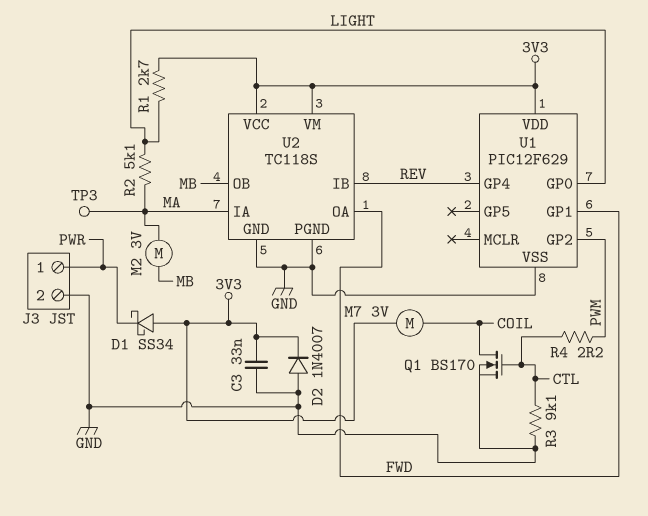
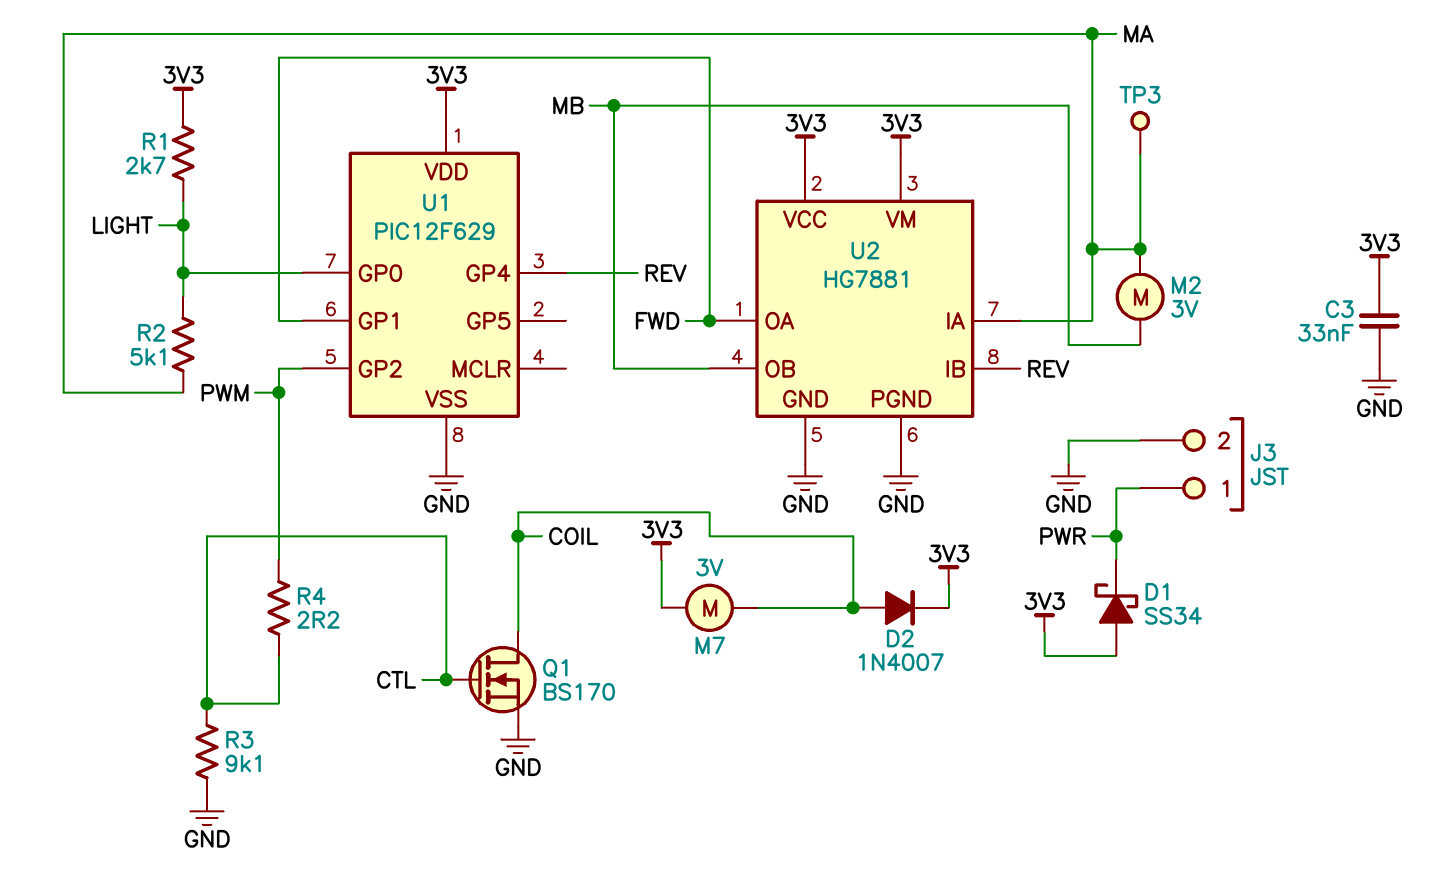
D2: diode 1N4007 (A GND, K 3V3) -> diode 1N4007 (A COIL, K 3V3)
U2: TC118S -> HG7881

